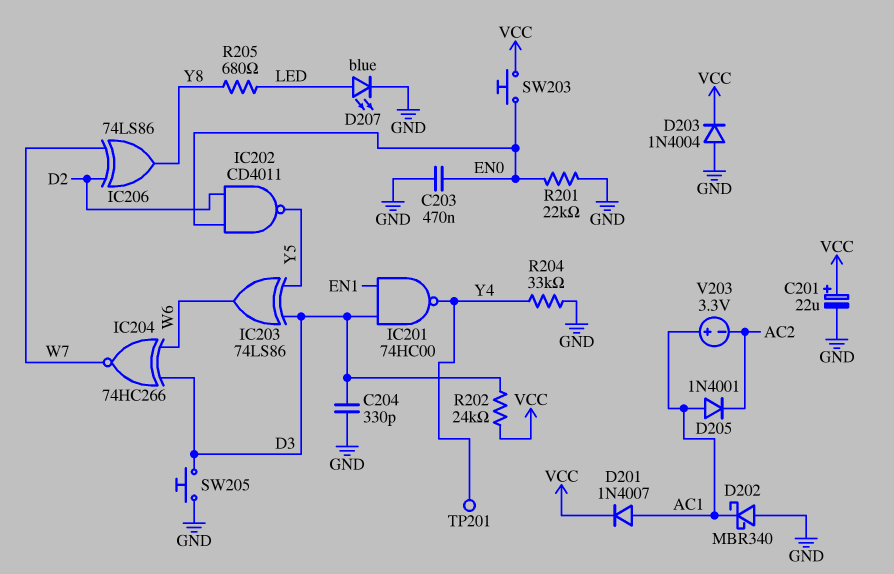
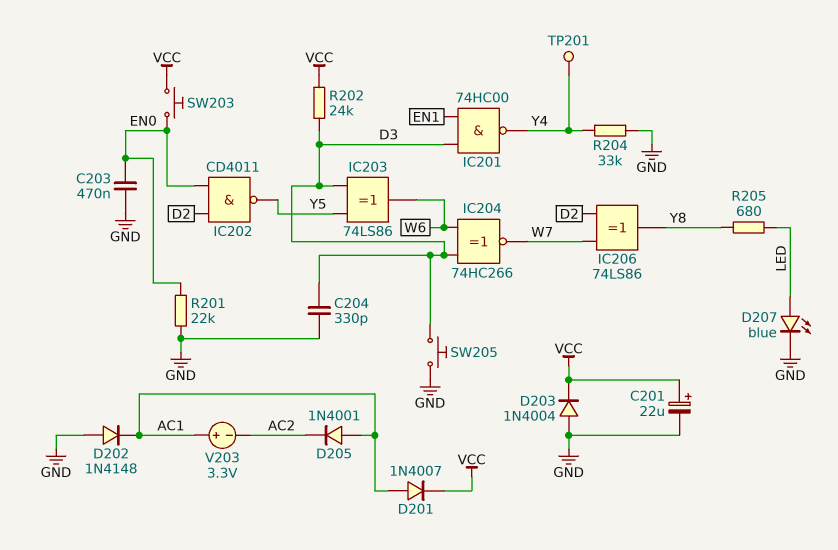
D202: schottky MBR340 (A GND, K AC1) -> diode 1N4148 (A GND, K AC1)

